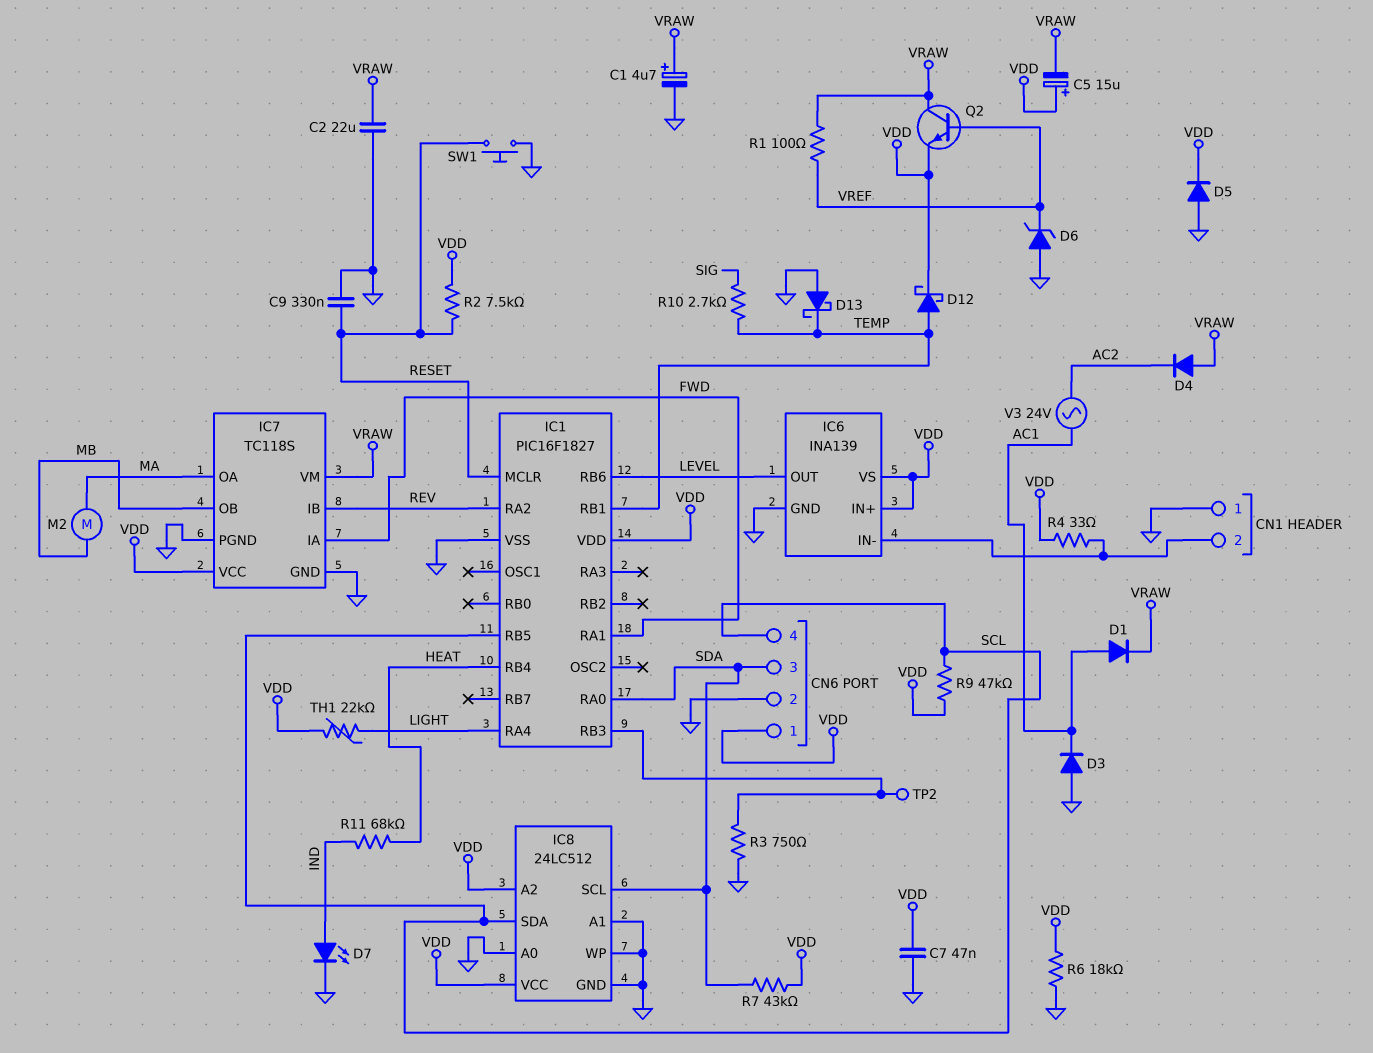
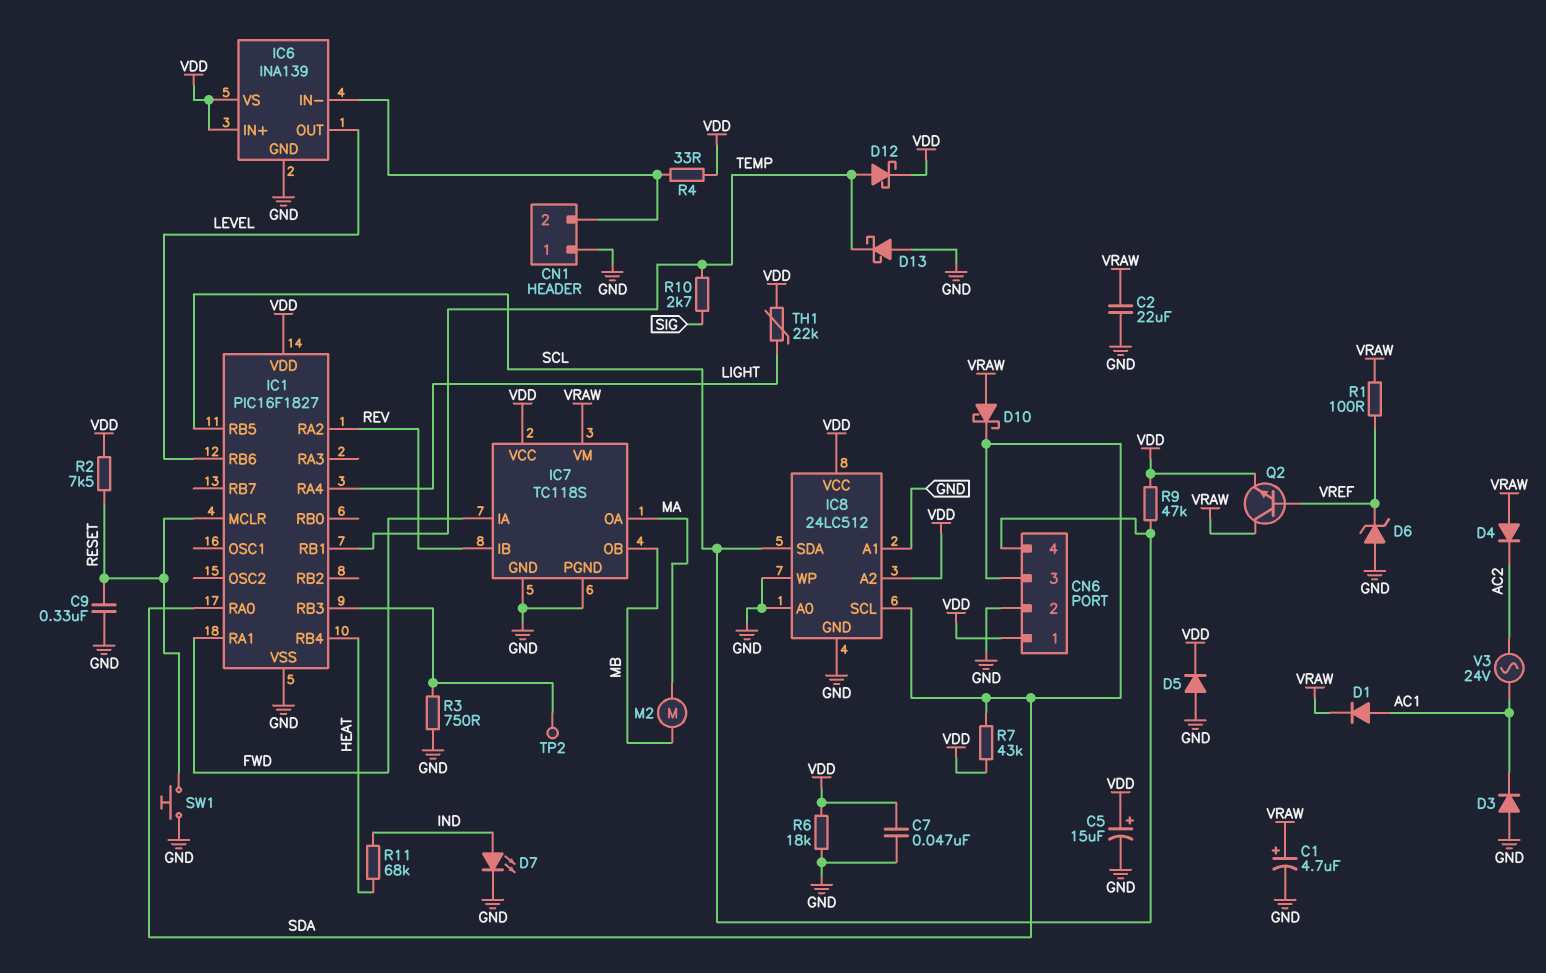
C5: 15uF (plus VDD, minus VRAW) -> 15uF (plus VDD, minus GND)
D10: none -> schottky (A VRAW, K SDA)

